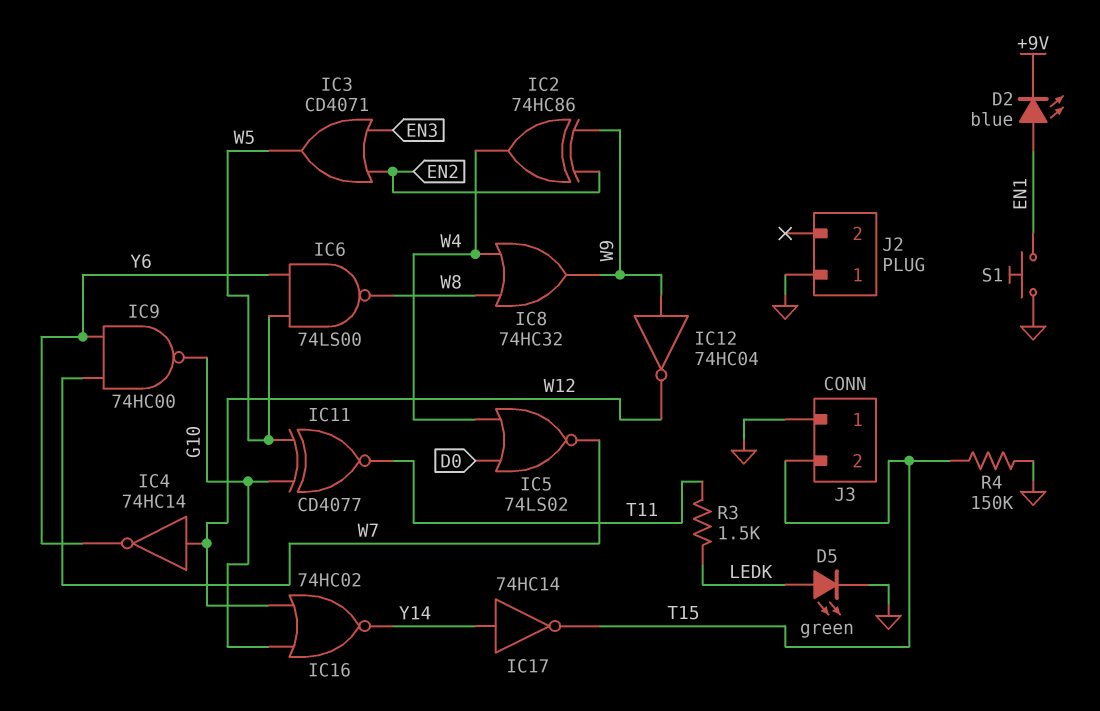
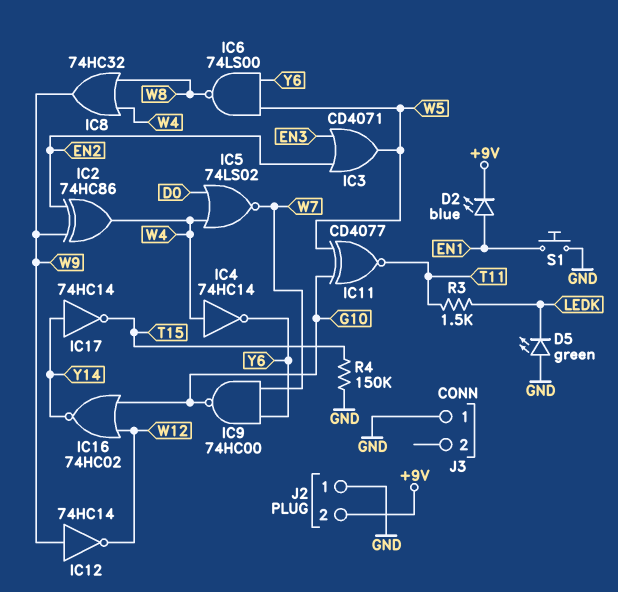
D5: LED green (A LEDK, K GND) -> LED green (A GND, K LEDK)
IC4: NOT 74HC14 (in W12, out Y6) -> NOT 74HC14 (in W4, out Y6)
IC12: NOT 74HC04 (in W9, out W12) -> NOT 74HC14 (in W9, out W12)
J2 pin 2: none -> +9V
J3 pin 2: T15 -> none

